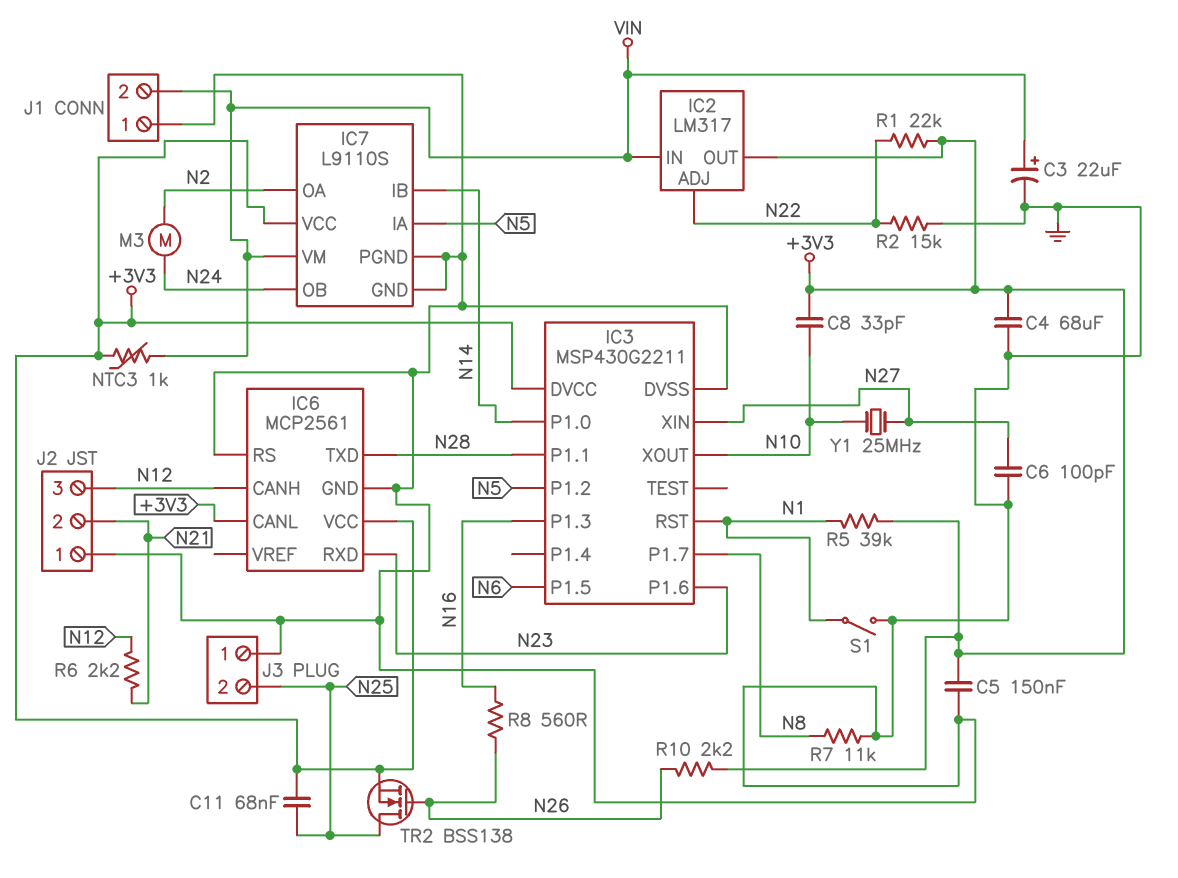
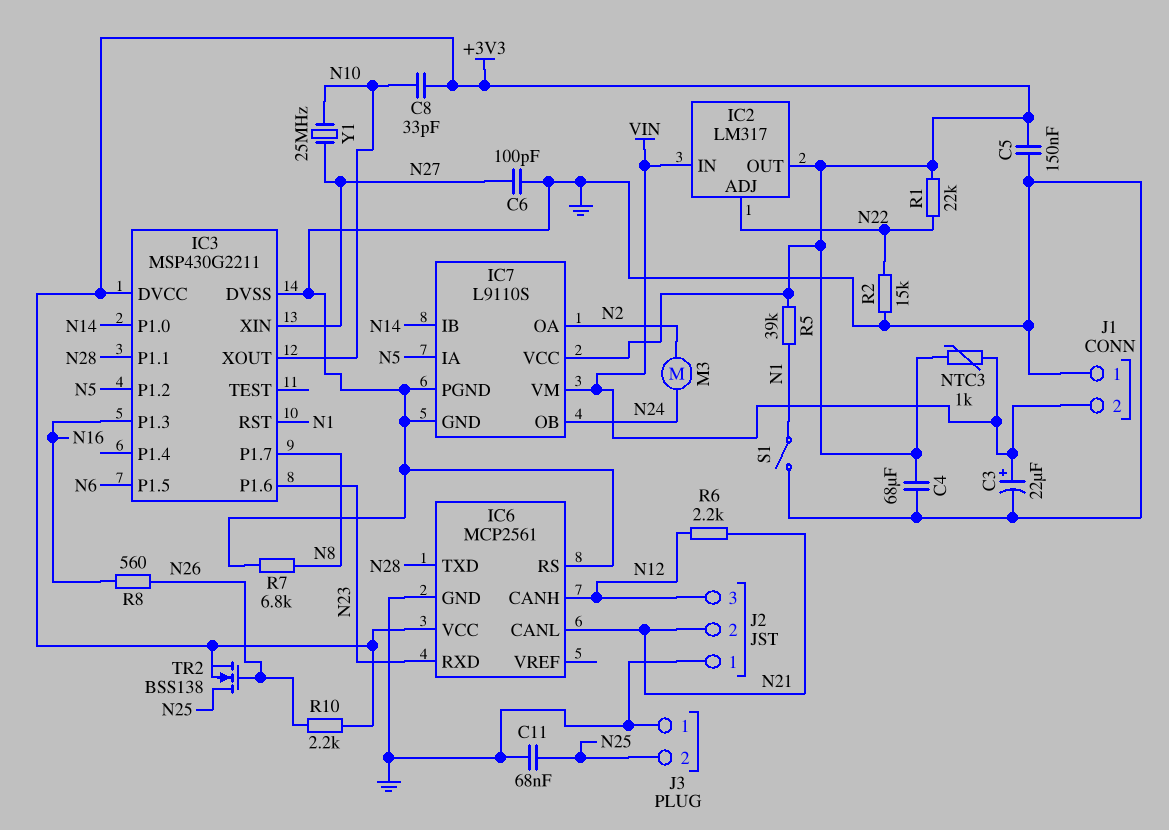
C11: 68nF (+3V3, N25) -> 68nF (GND, N25)
IC6 pin CANL: +3V3 -> N21
R7: 11k (GND, N8) -> 6.8k (GND, N8)

